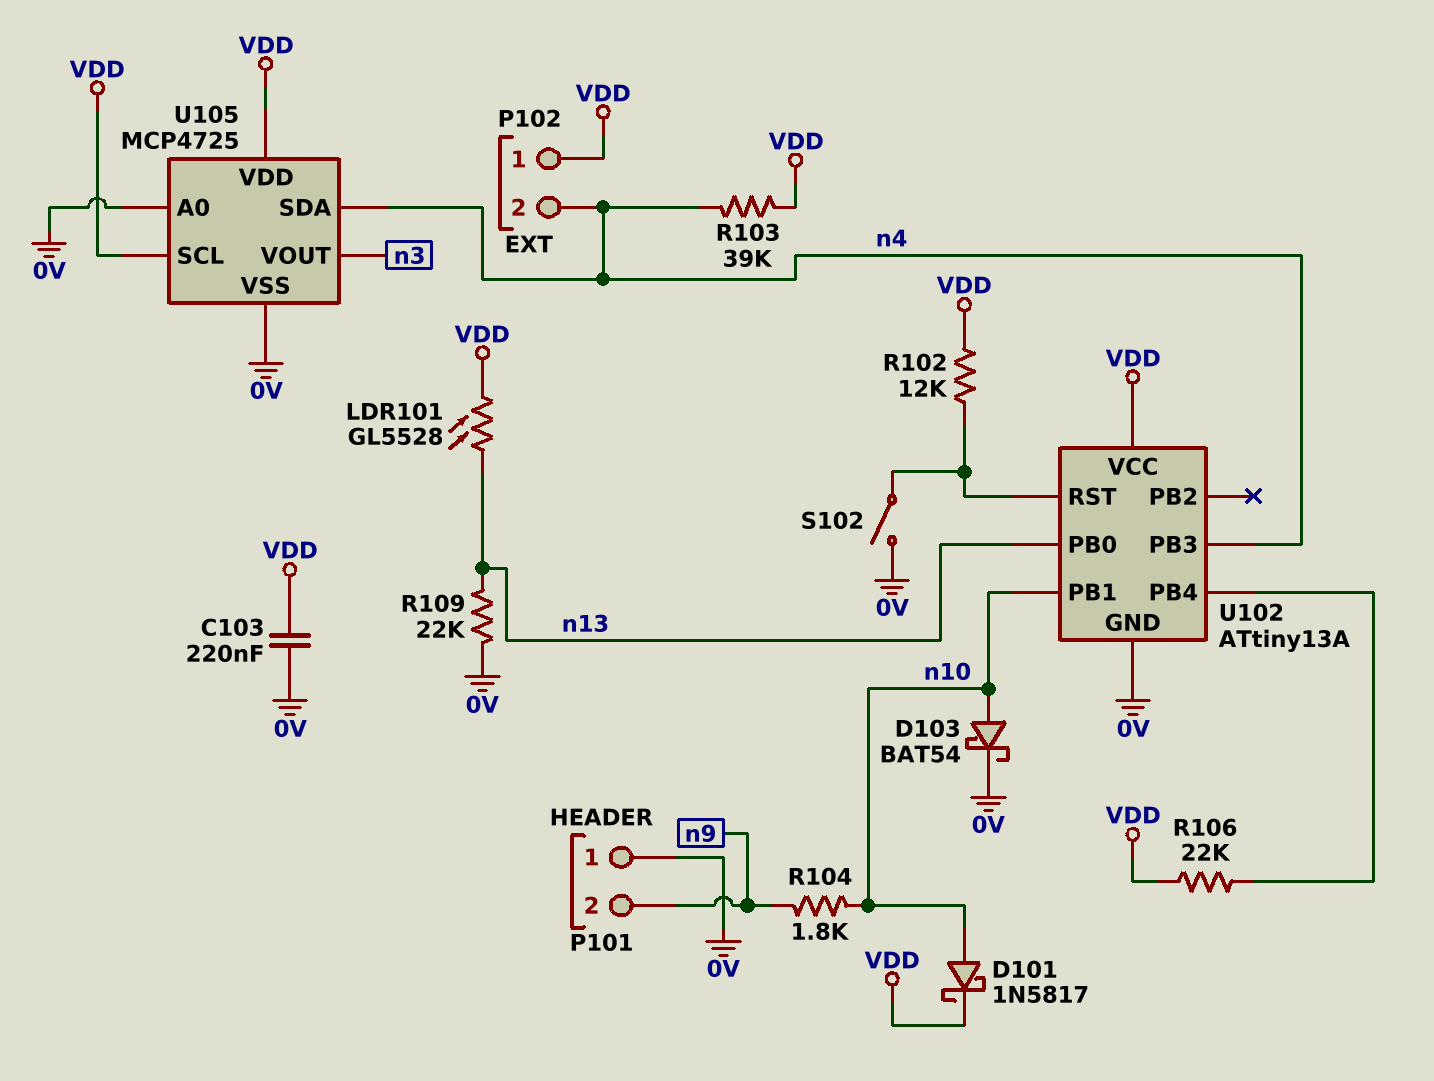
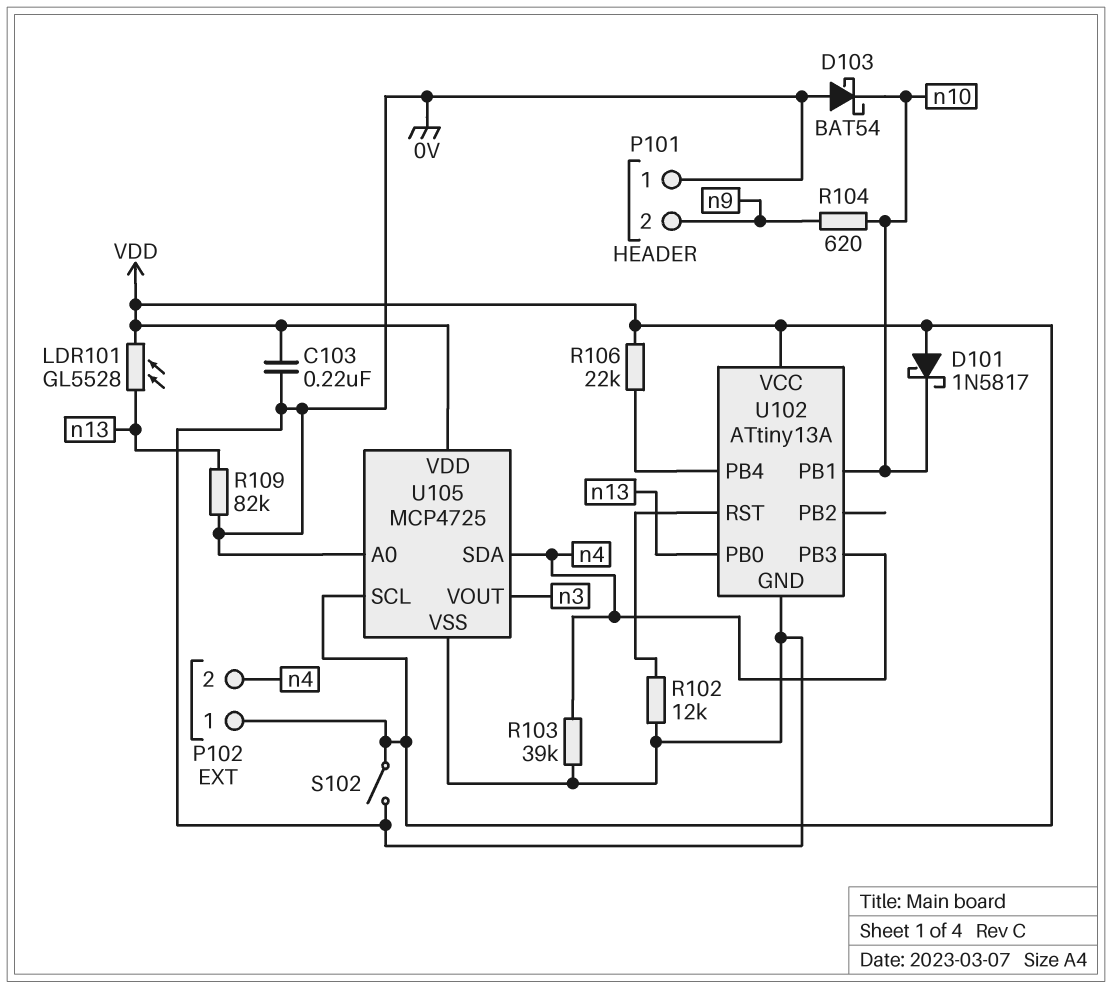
D101: schottky 1N5817 (A n10, K VDD) -> schottky 1N5817 (A VDD, K n10)
D103: schottky BAT54 (A n10, K 0V) -> schottky BAT54 (A 0V, K n10)
R102: 12k (U102/RST, VDD) -> 12k (0V, U102/RST)
R103: 39k (VDD, n4) -> 39k (0V, n4)
R104: 1.8k (n9, n10) -> 620 (n9, n10)
R109: 22k (0V, n13) -> 82k (0V, n13)
S102: switch (0V, U102/RST) -> switch (0V, VDD)

